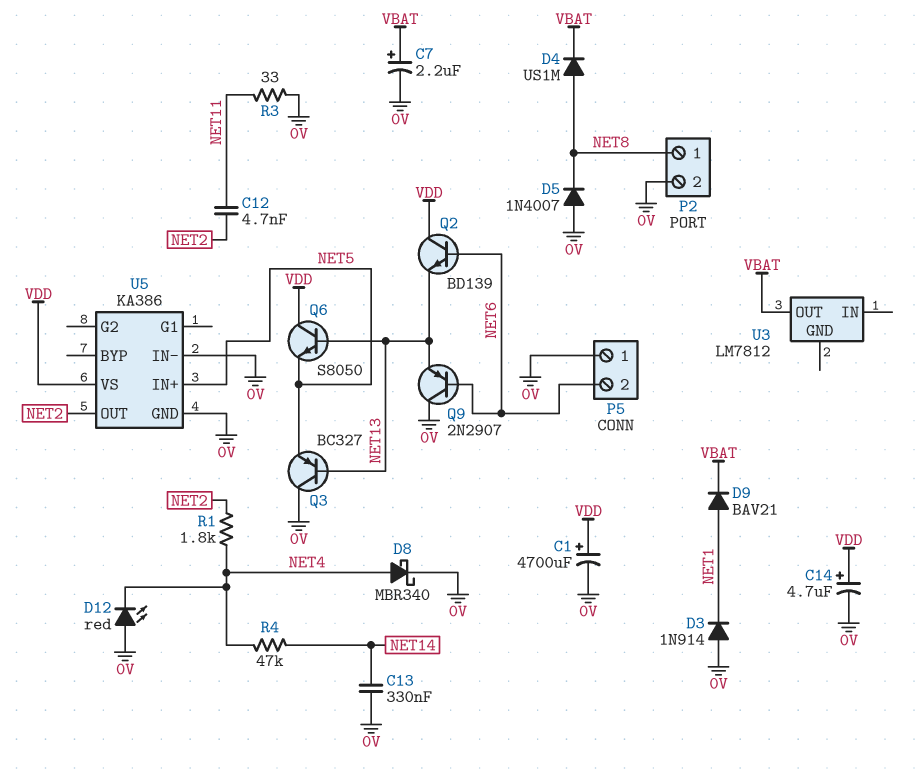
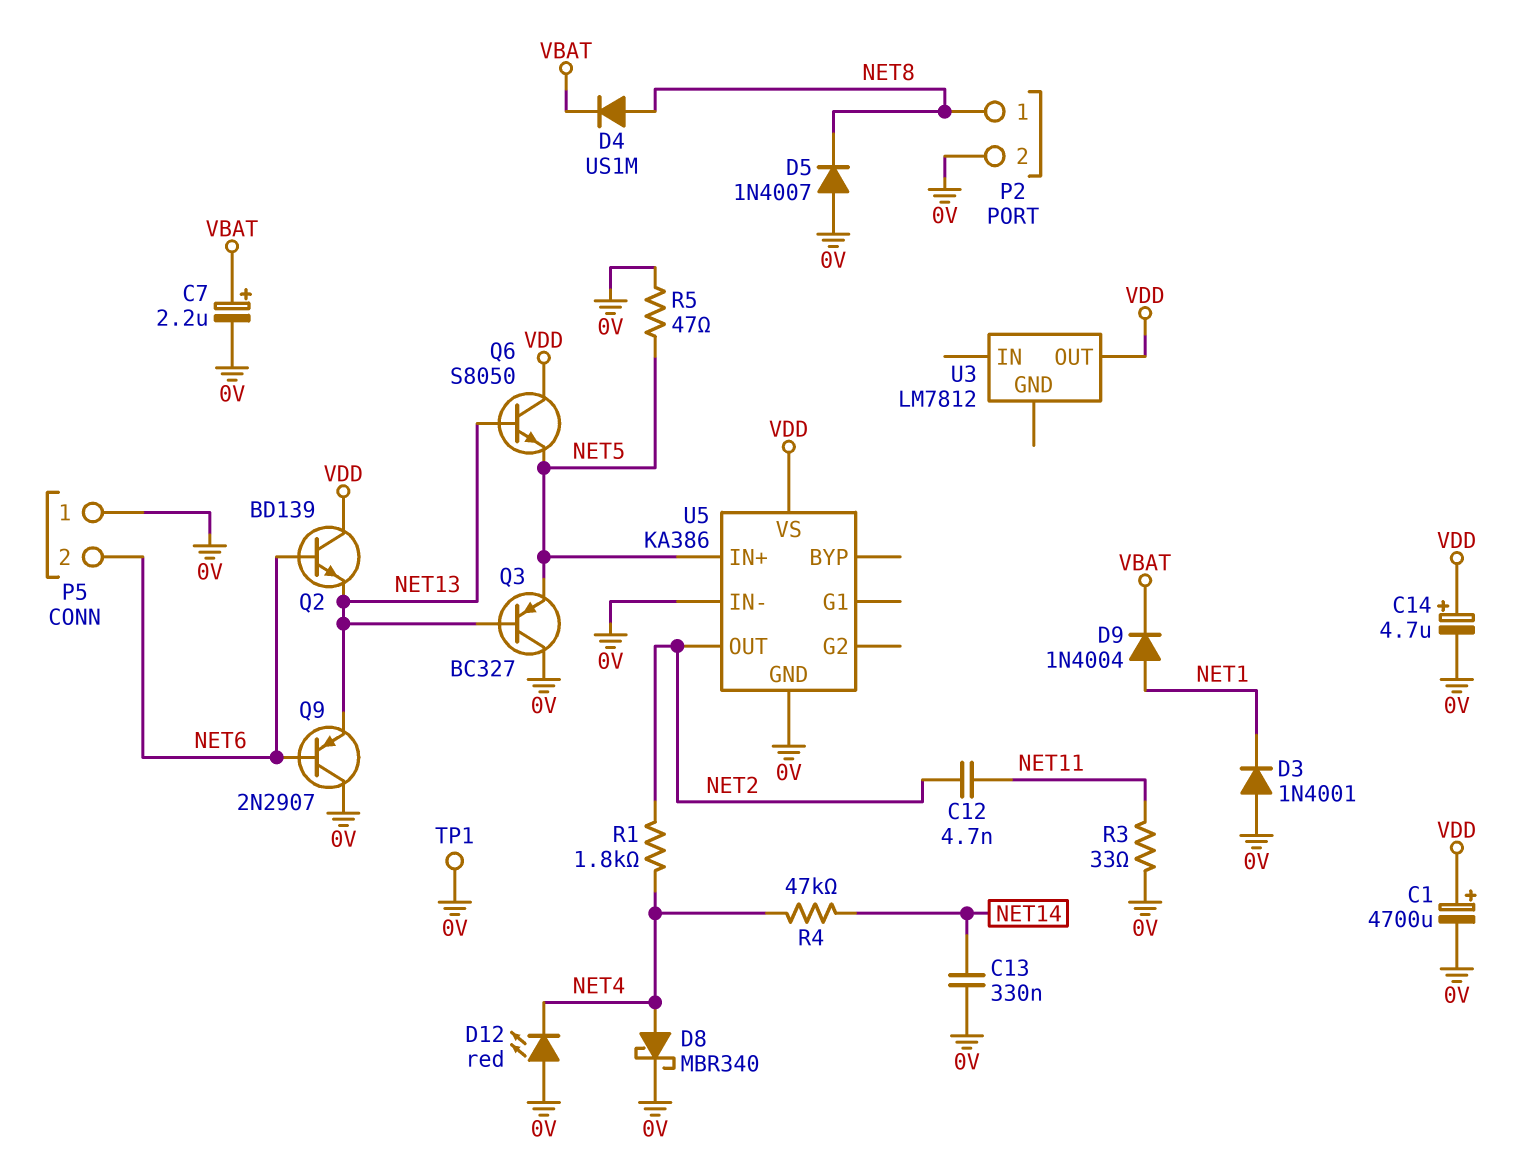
D3: diode 1N914 (A 0V, K NET1) -> diode 1N4001 (A 0V, K NET1)
D9: diode BAV21 (A NET1, K VBAT) -> diode 1N4004 (A NET1, K VBAT)
R5: none -> 47 (0V, NET5)
TP1: none -> test point (0V)
U3 pin OUT: VBAT -> VDD

